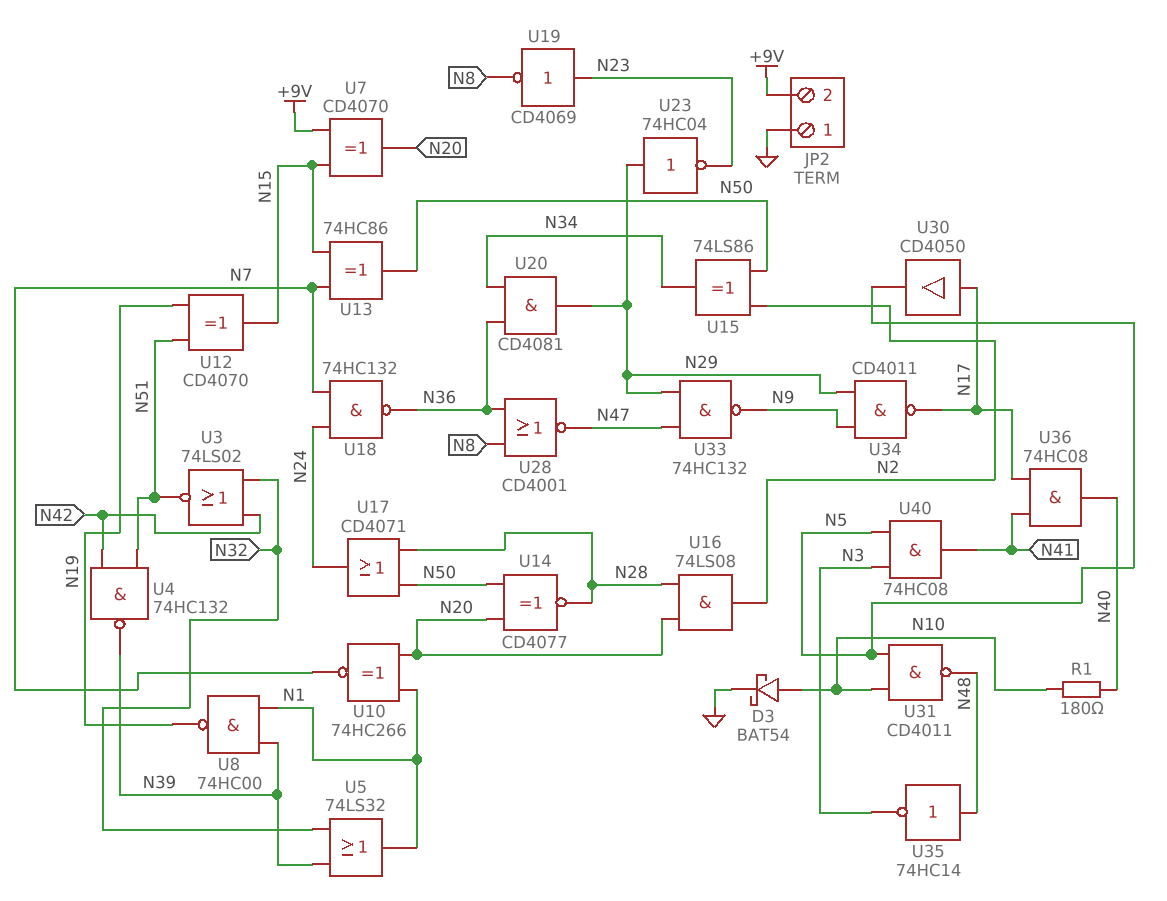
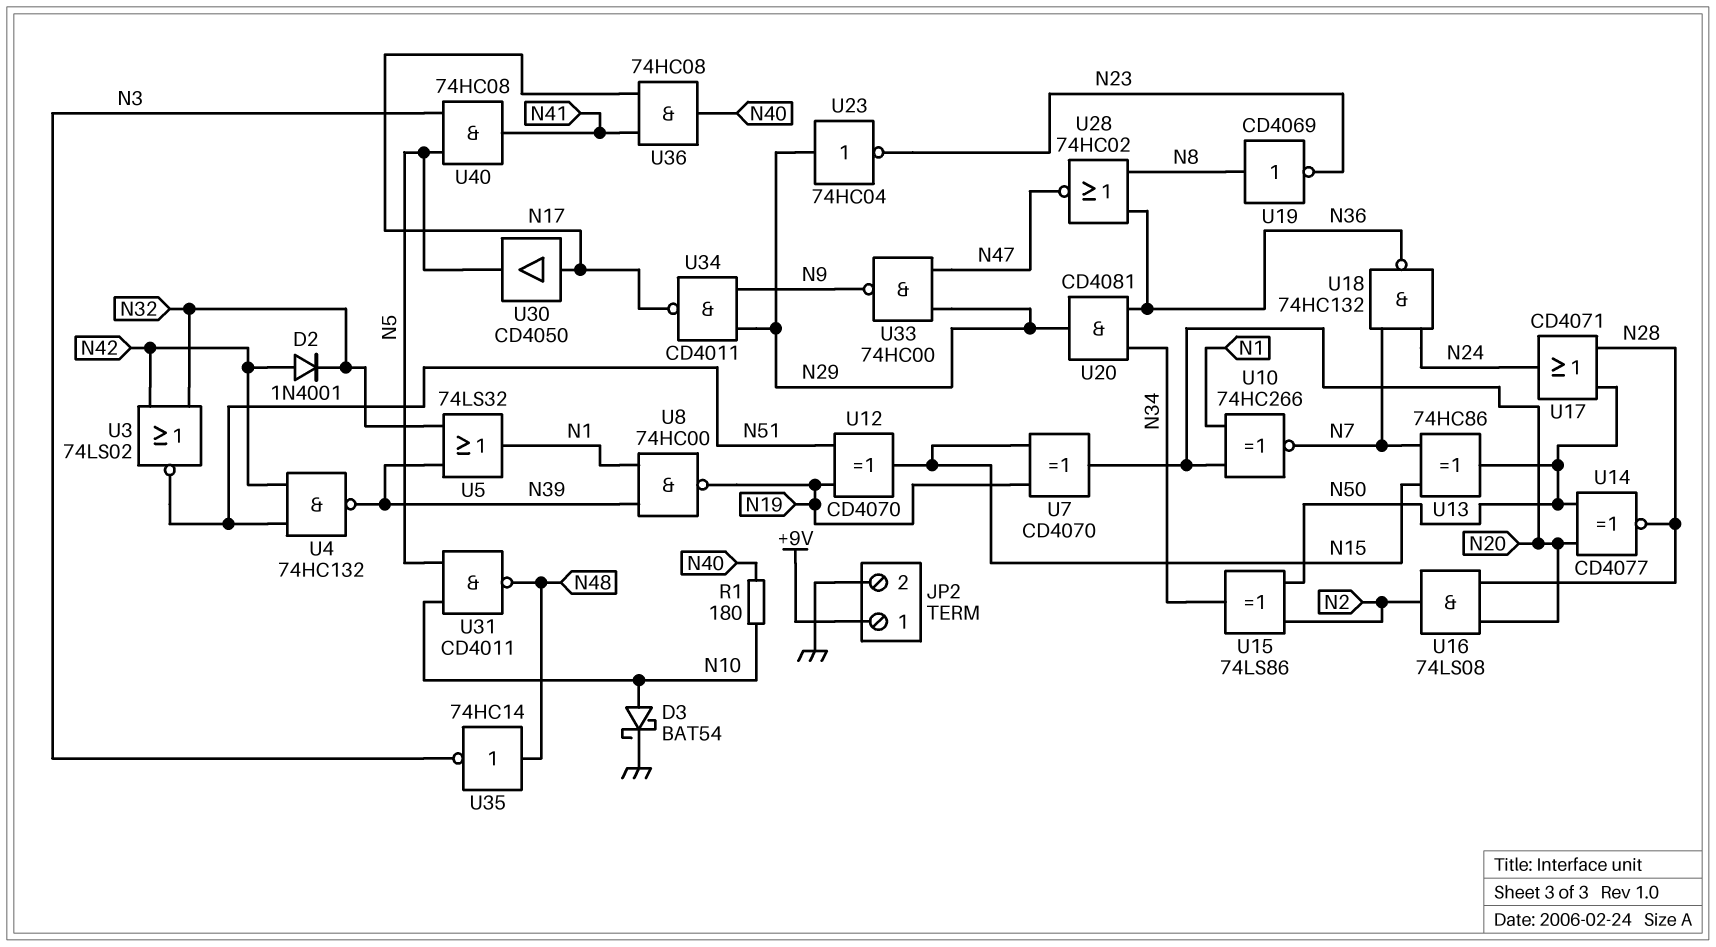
D2: none -> diode 1N4001 (A N42, K N32)
JP2 pin 1: GND -> +9V
JP2 pin 2: +9V -> GND
U7: XOR CD4070 (in +9V, in N15, out N20) -> XOR CD4070 (in N15, in N19, out N20)
U19: NOT CD4069 (in N23, out N8) -> NOT CD4069 (in N8, out N23)
U28: NOR CD4001 (in N8, in N36, out N47) -> NOR 74HC02 (in N8, in N36, out N47)
U33: NAND 74HC132 (in N29, in N47, out N9) -> NAND 74HC00 (in N29, in N47, out N9)

